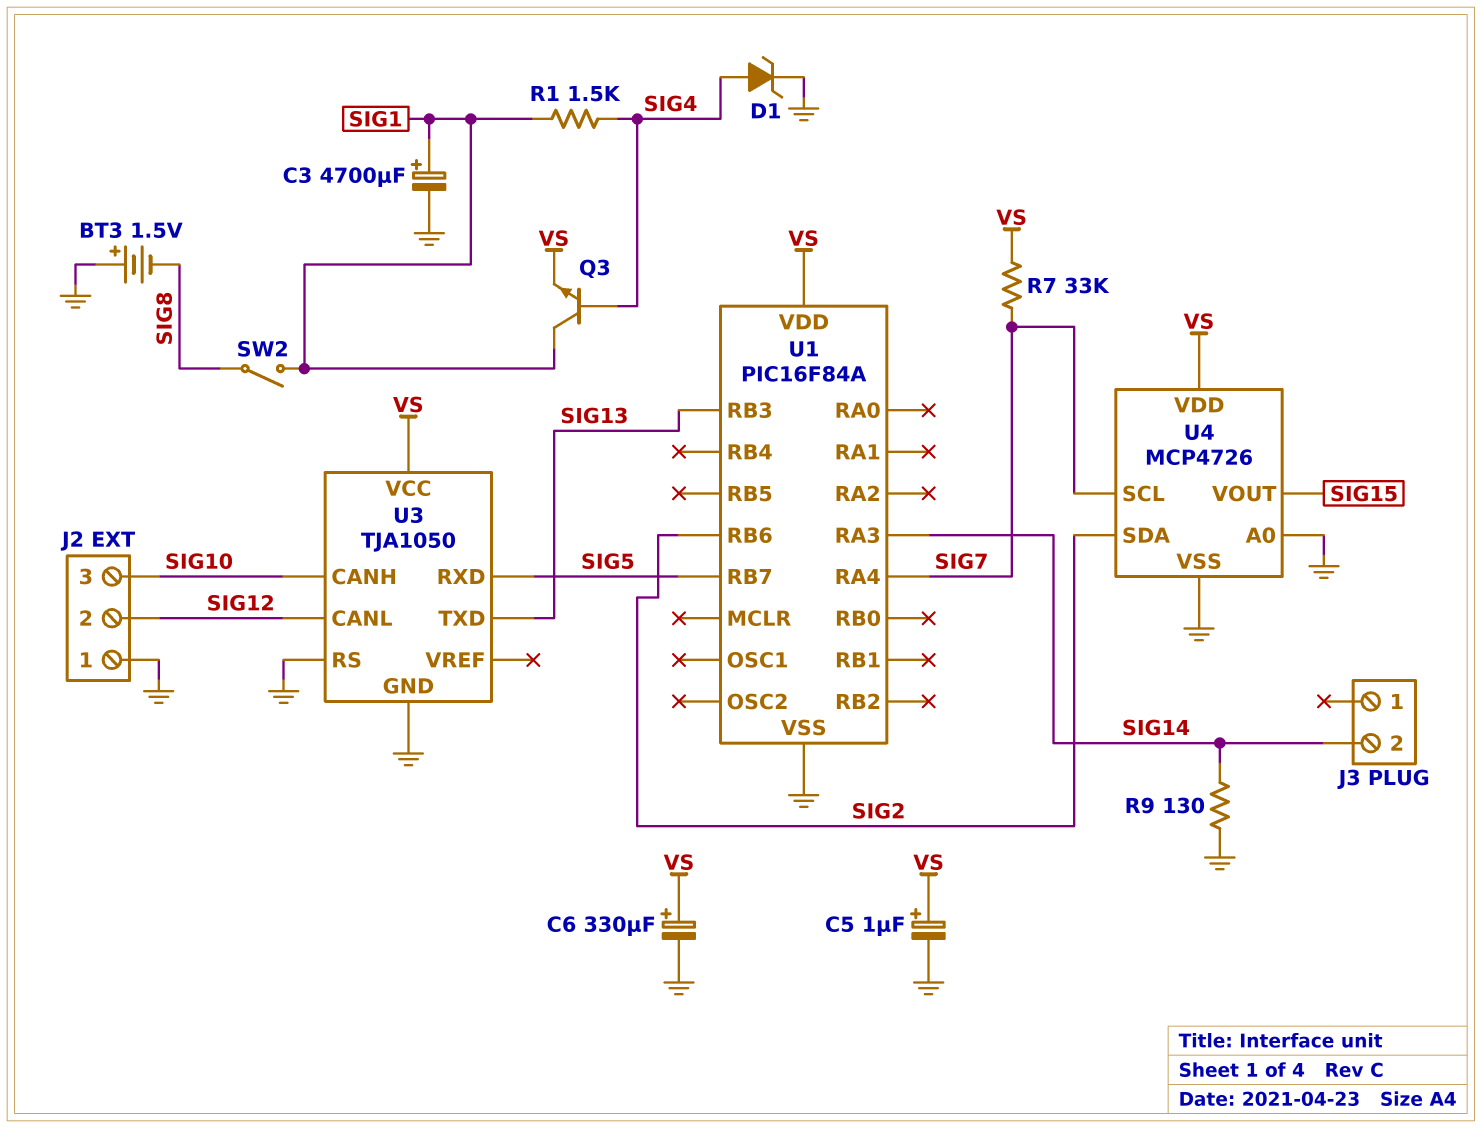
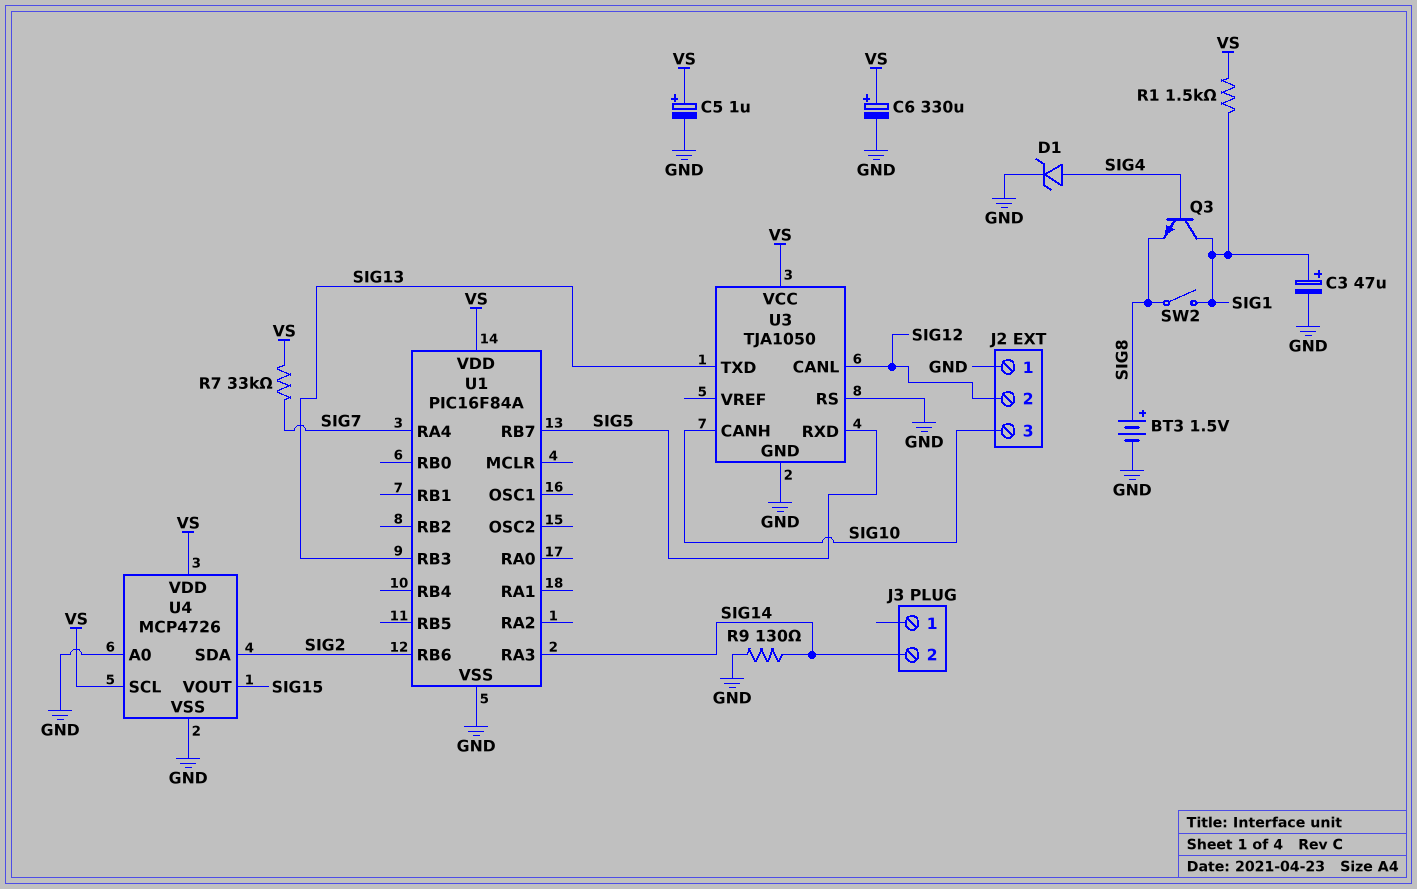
BT3: 1.5V (plus GND, minus SIG8) -> 1.5V (plus SIG8, minus GND)
C3: 4700uF (plus SIG1, minus GND) -> 47uF (plus SIG1, minus GND)
Q3: NPN (B SIG4, C SIG1, E VS) -> NPN (B SIG4, C SIG1, E SIG8)
R1: 1.5k (SIG1, SIG4) -> 1.5k (SIG1, VS)
U4 pin SCL: SIG7 -> VS

